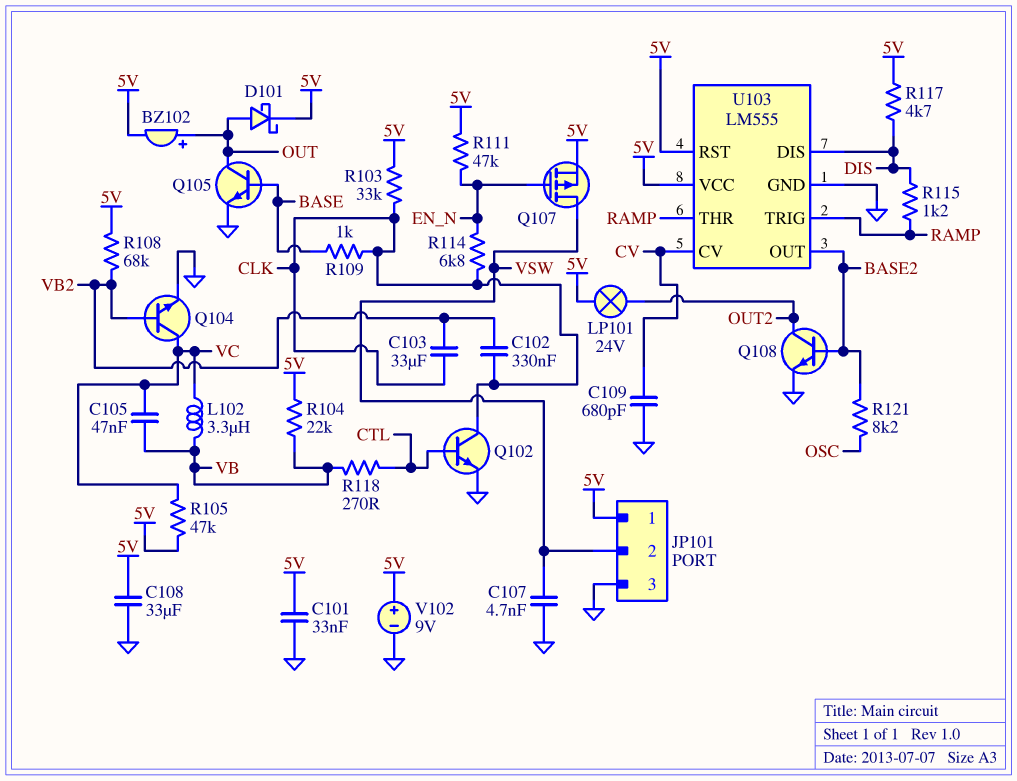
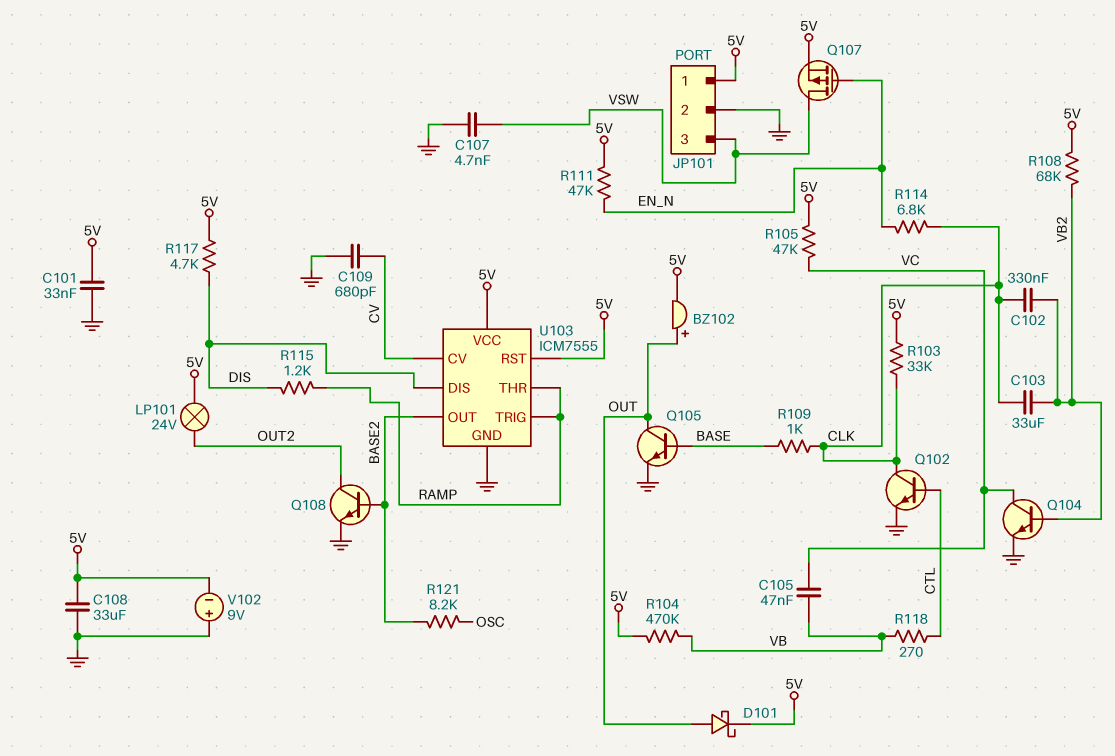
JP101 pin 2: VSW -> GND
JP101 pin 3: GND -> VSW
L102: 3.3uH (VB, VC) -> none
R104: 22k (5V, VB) -> 470k (5V, VB)
U103: LM555 -> ICM7555
V102: 9V (plus 5V, minus GND) -> 9V (plus GND, minus 5V)

